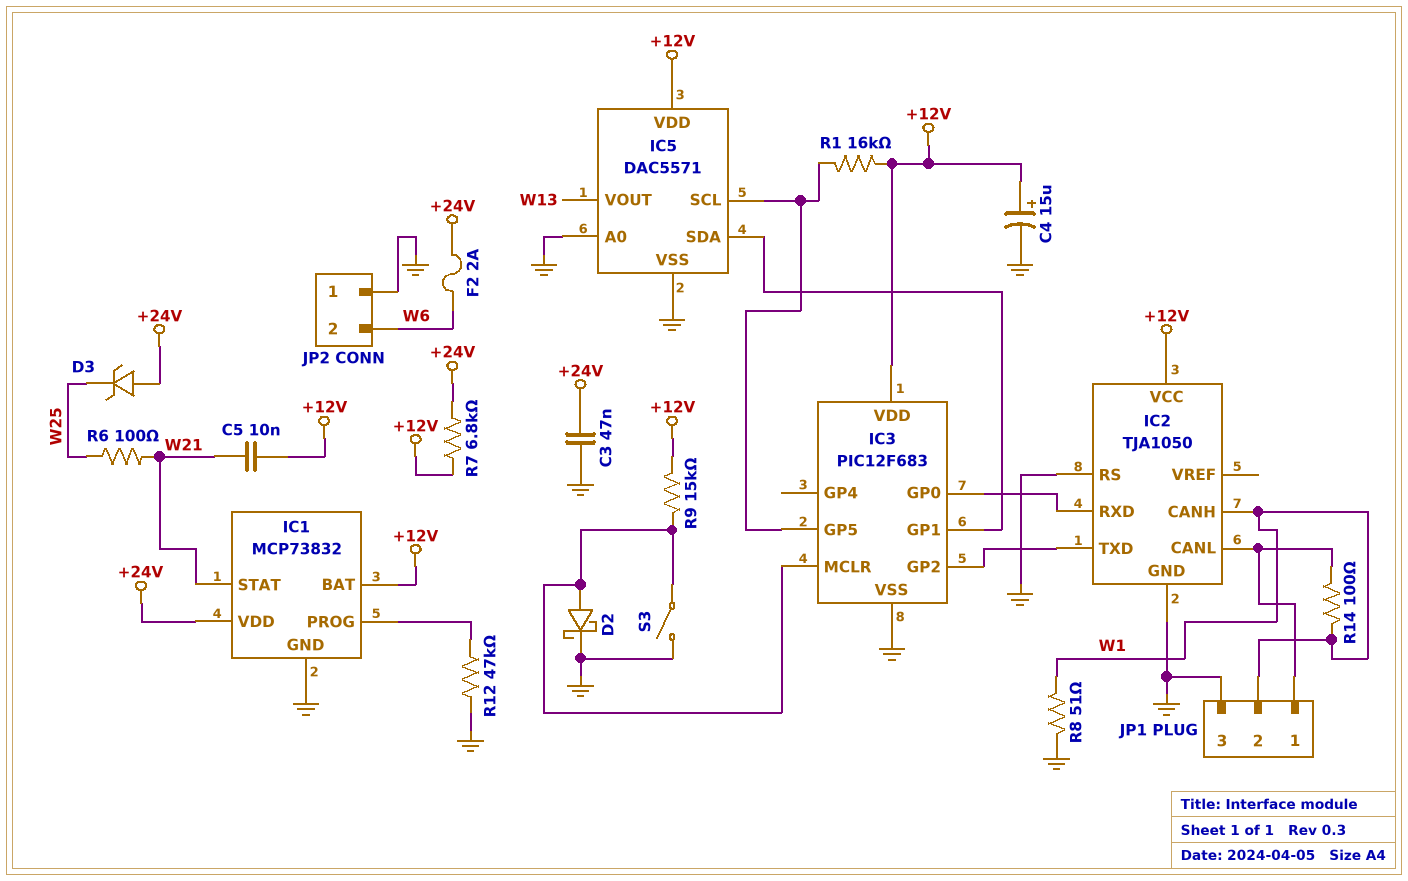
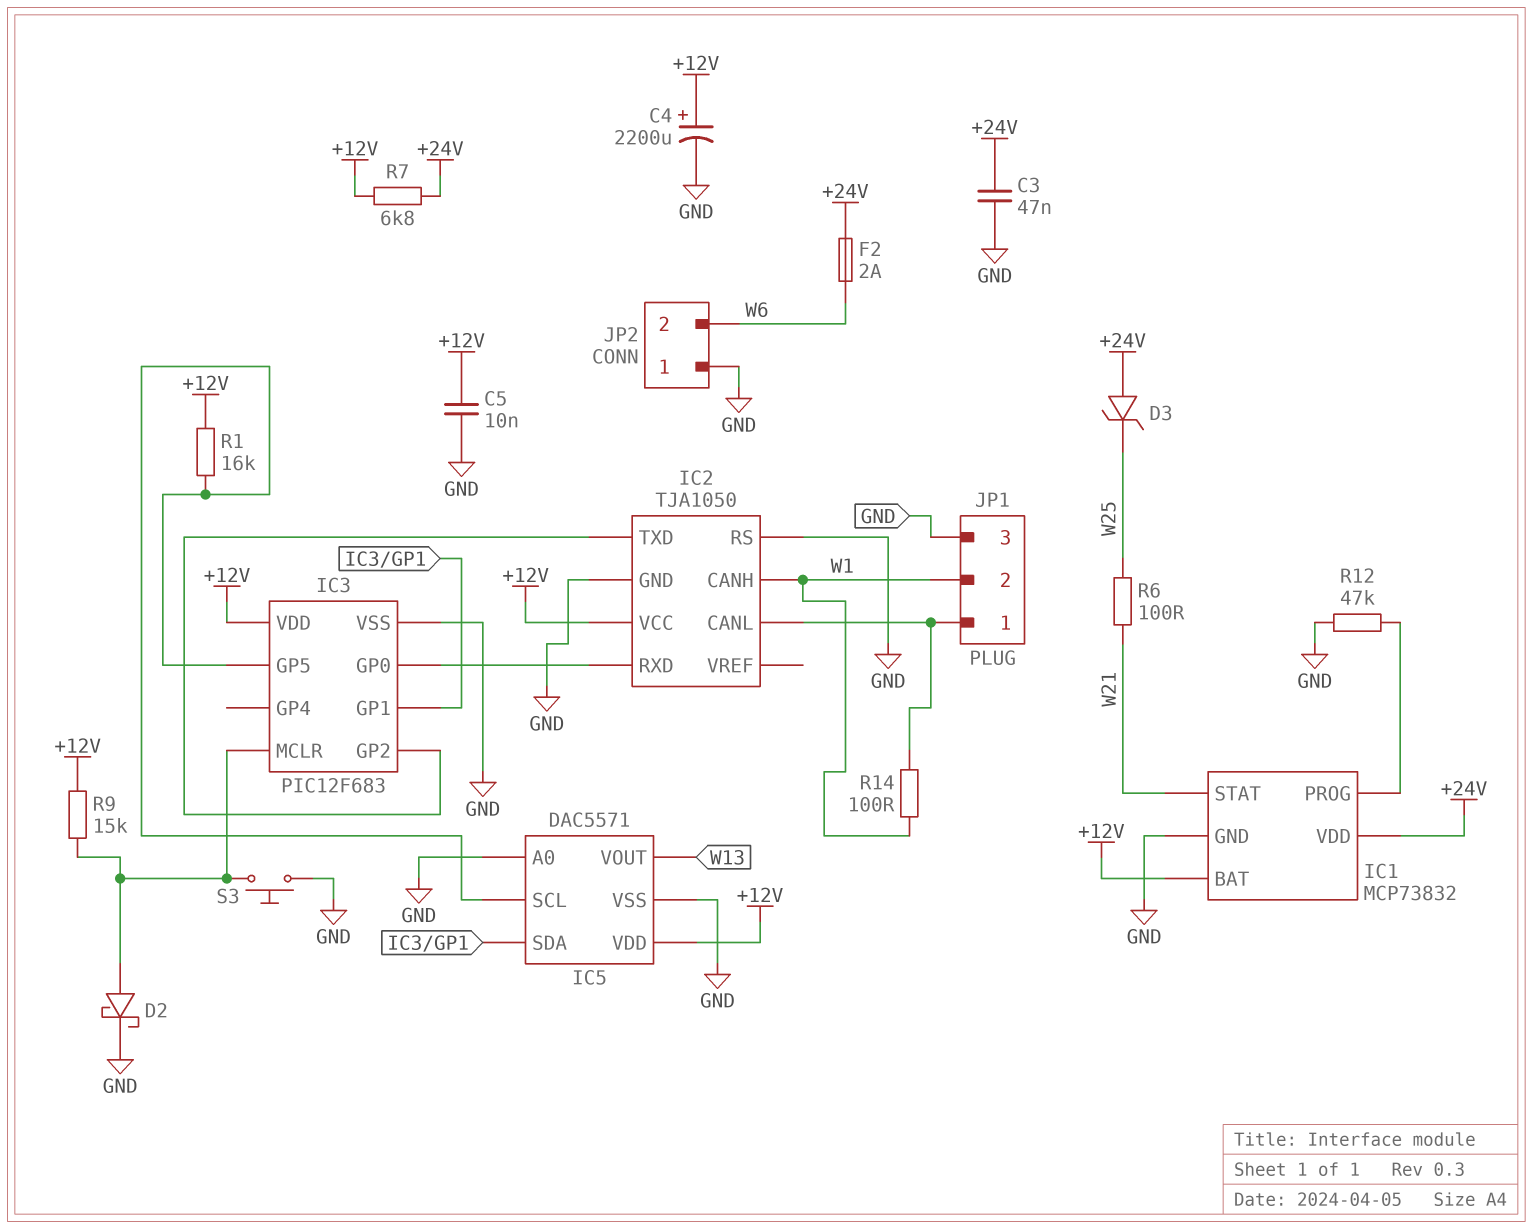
C4: 15uF (plus +12V, minus GND) -> 2200uF (plus +12V, minus GND)
C5: 10nF (+12V, W21) -> 10nF (+12V, GND)
R8: 51 (GND, W1) -> none
S3: switch (GND, IC3/MCLR) -> button (GND, IC3/MCLR)

